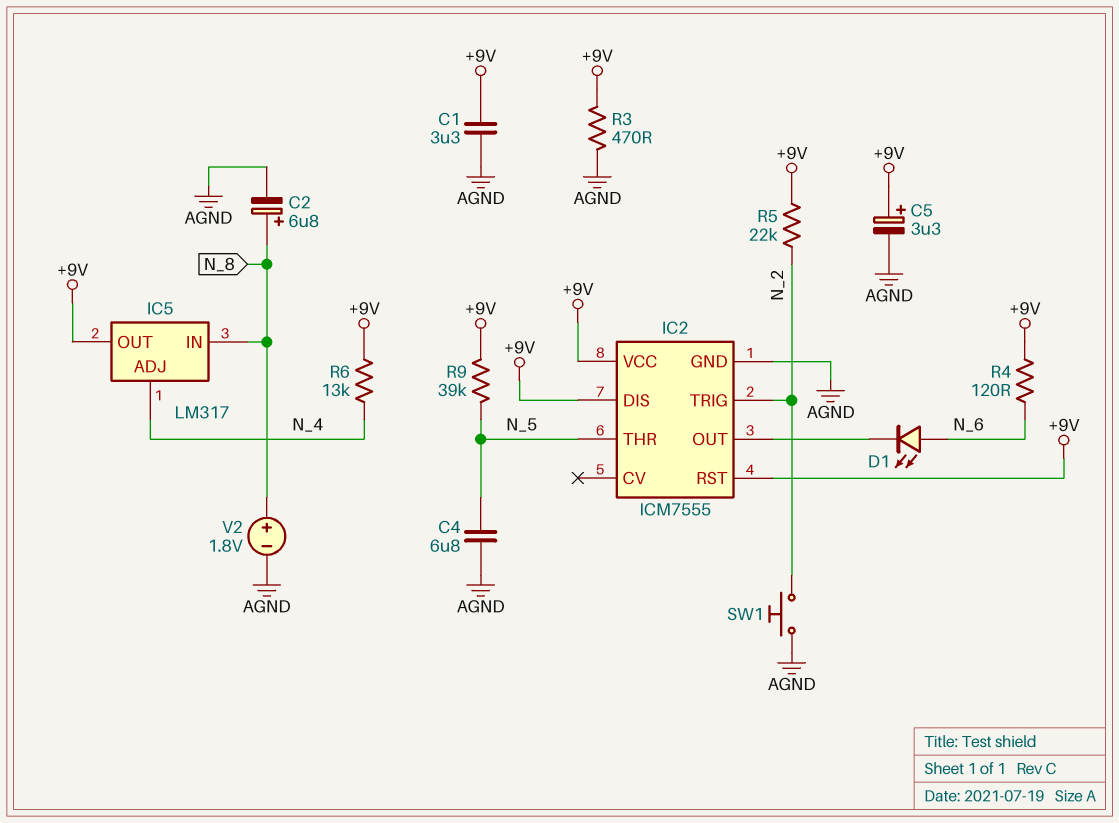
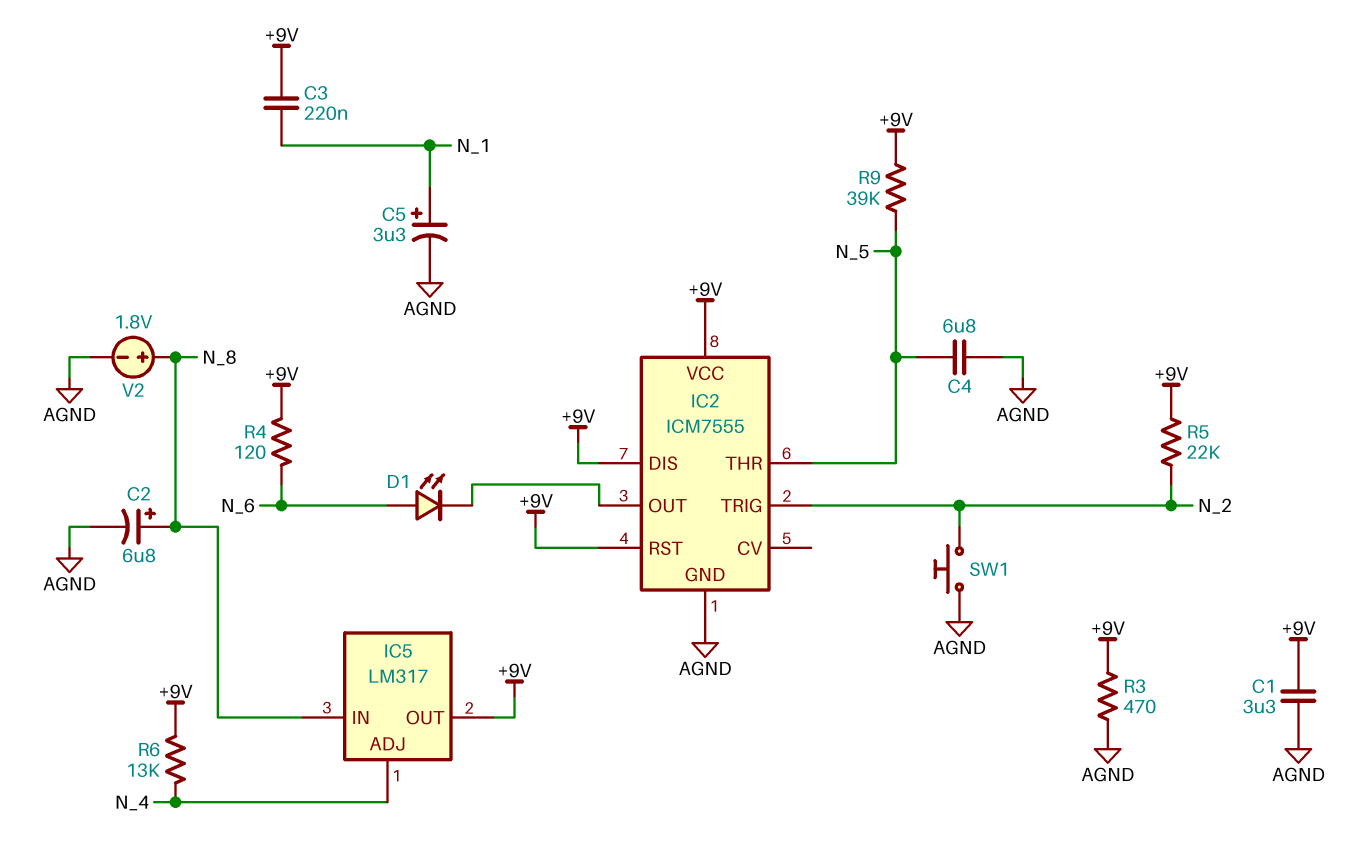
C3: none -> 220nF (+9V, N_1)
C5: 3.3uF (plus +9V, minus AGND) -> 3.3uF (plus N_1, minus AGND)

